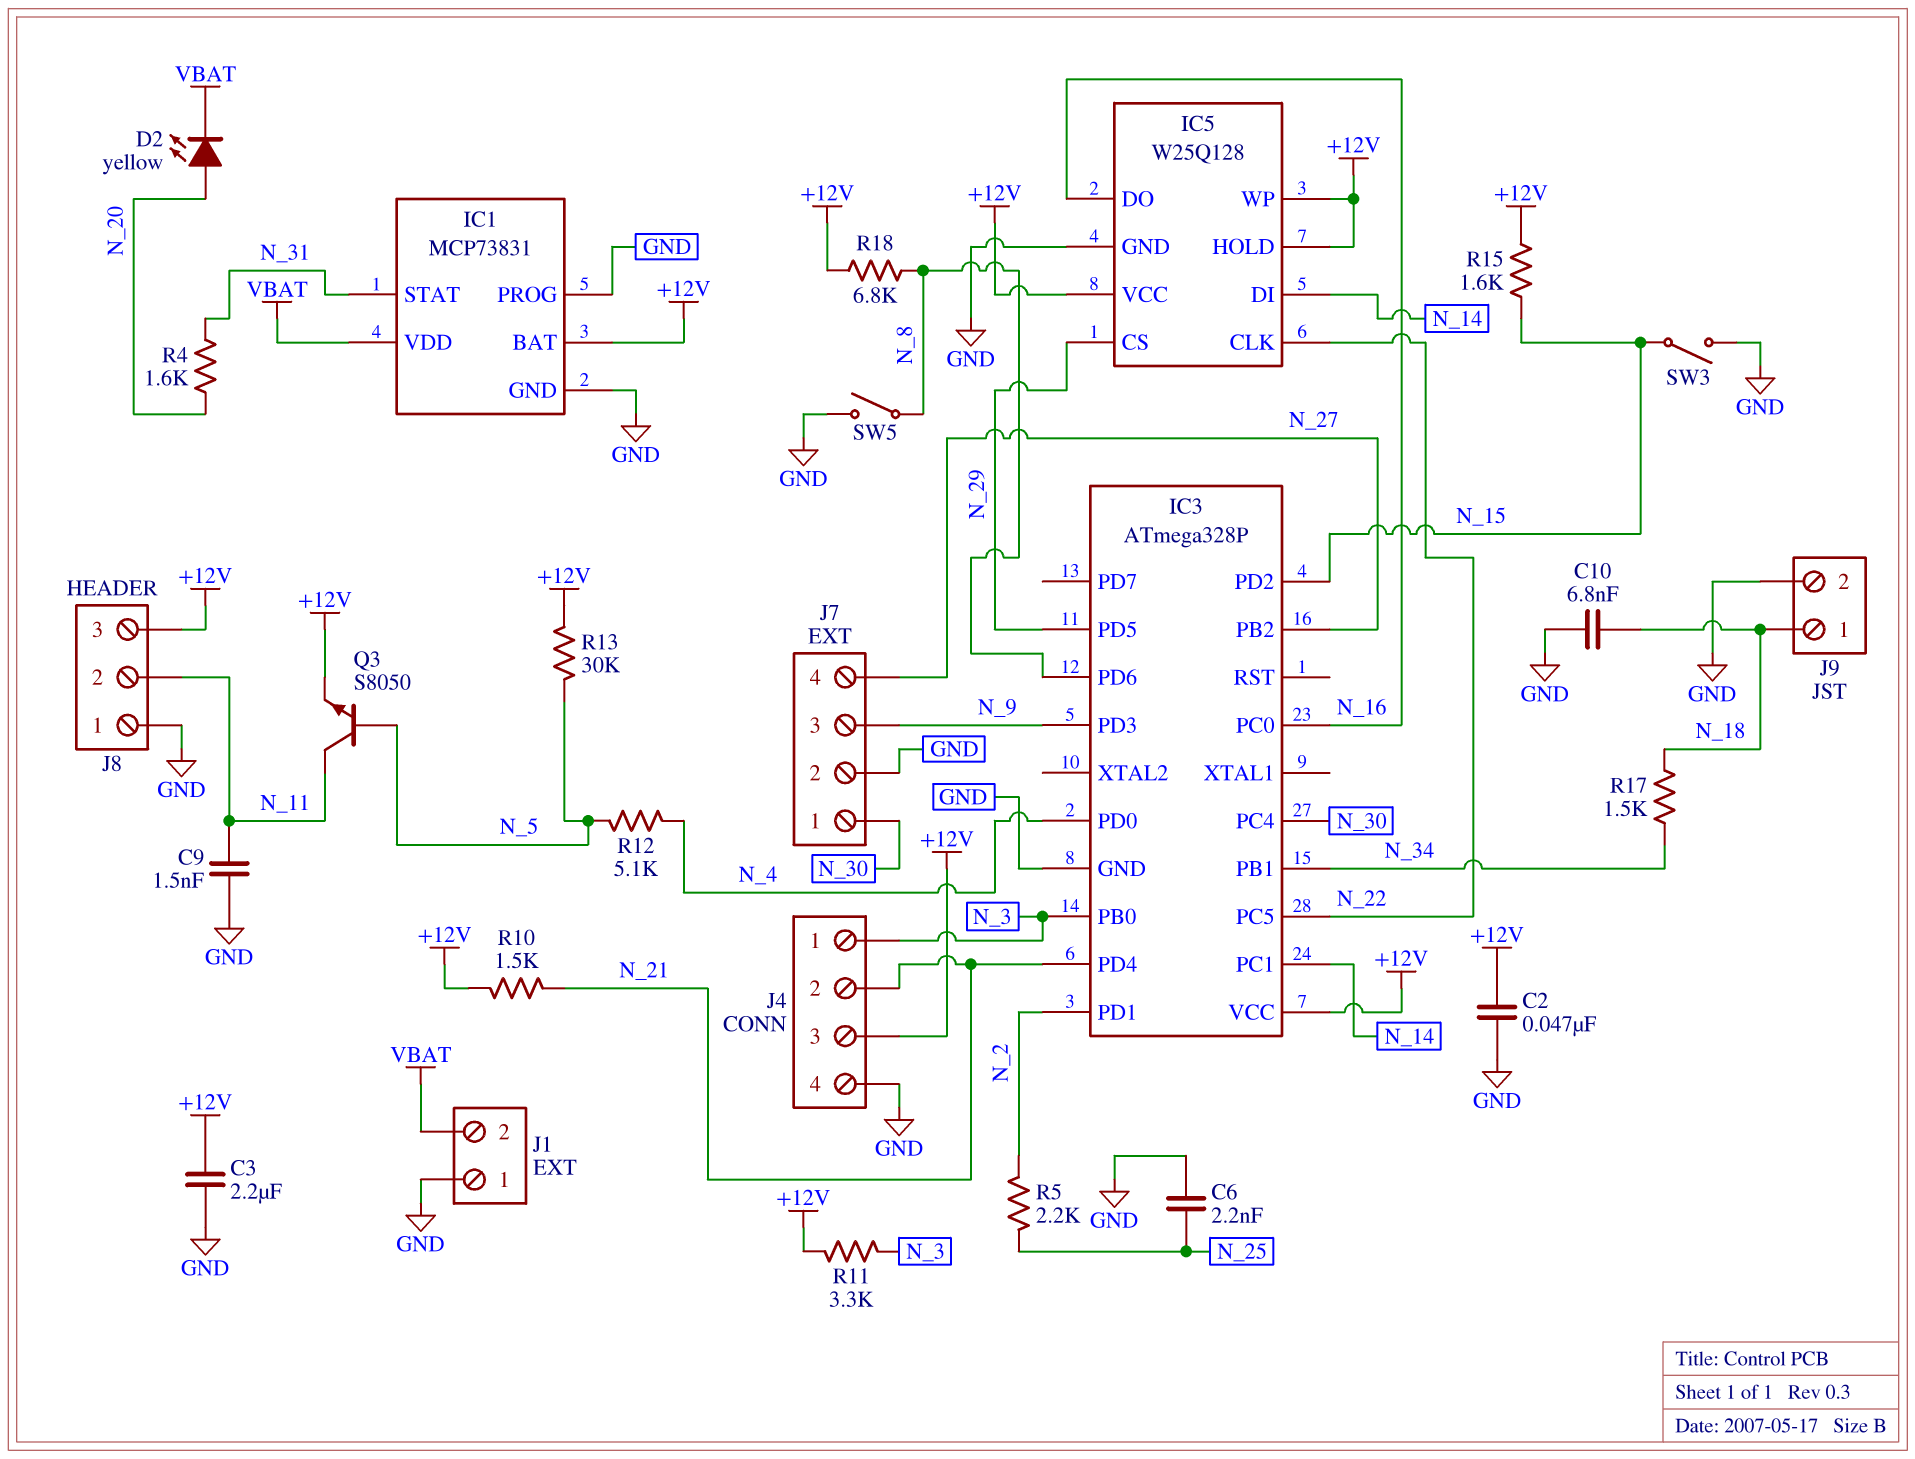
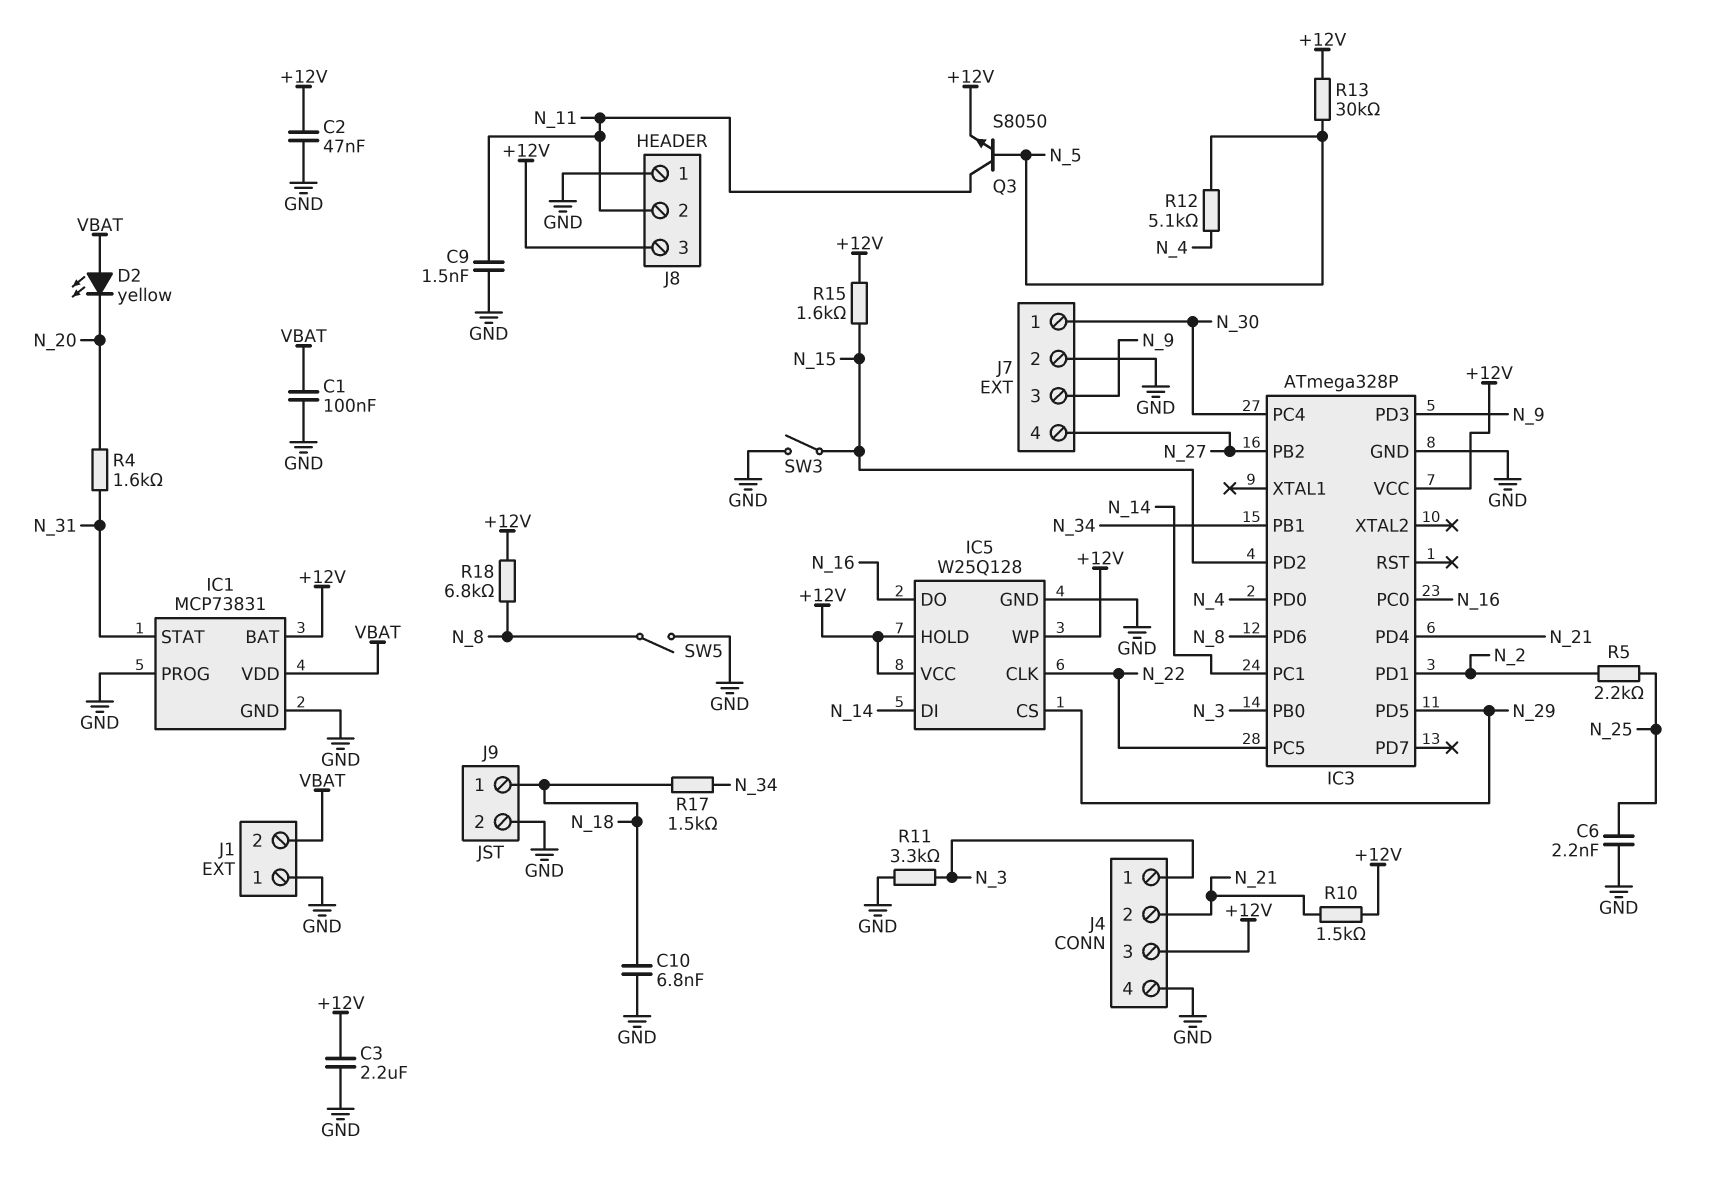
C1: none -> 100nF (GND, VBAT)
D2: LED yellow (A N_20, K VBAT) -> LED yellow (A VBAT, K N_20)
R11: 3.3k (+12V, N_3) -> 3.3k (GND, N_3)

